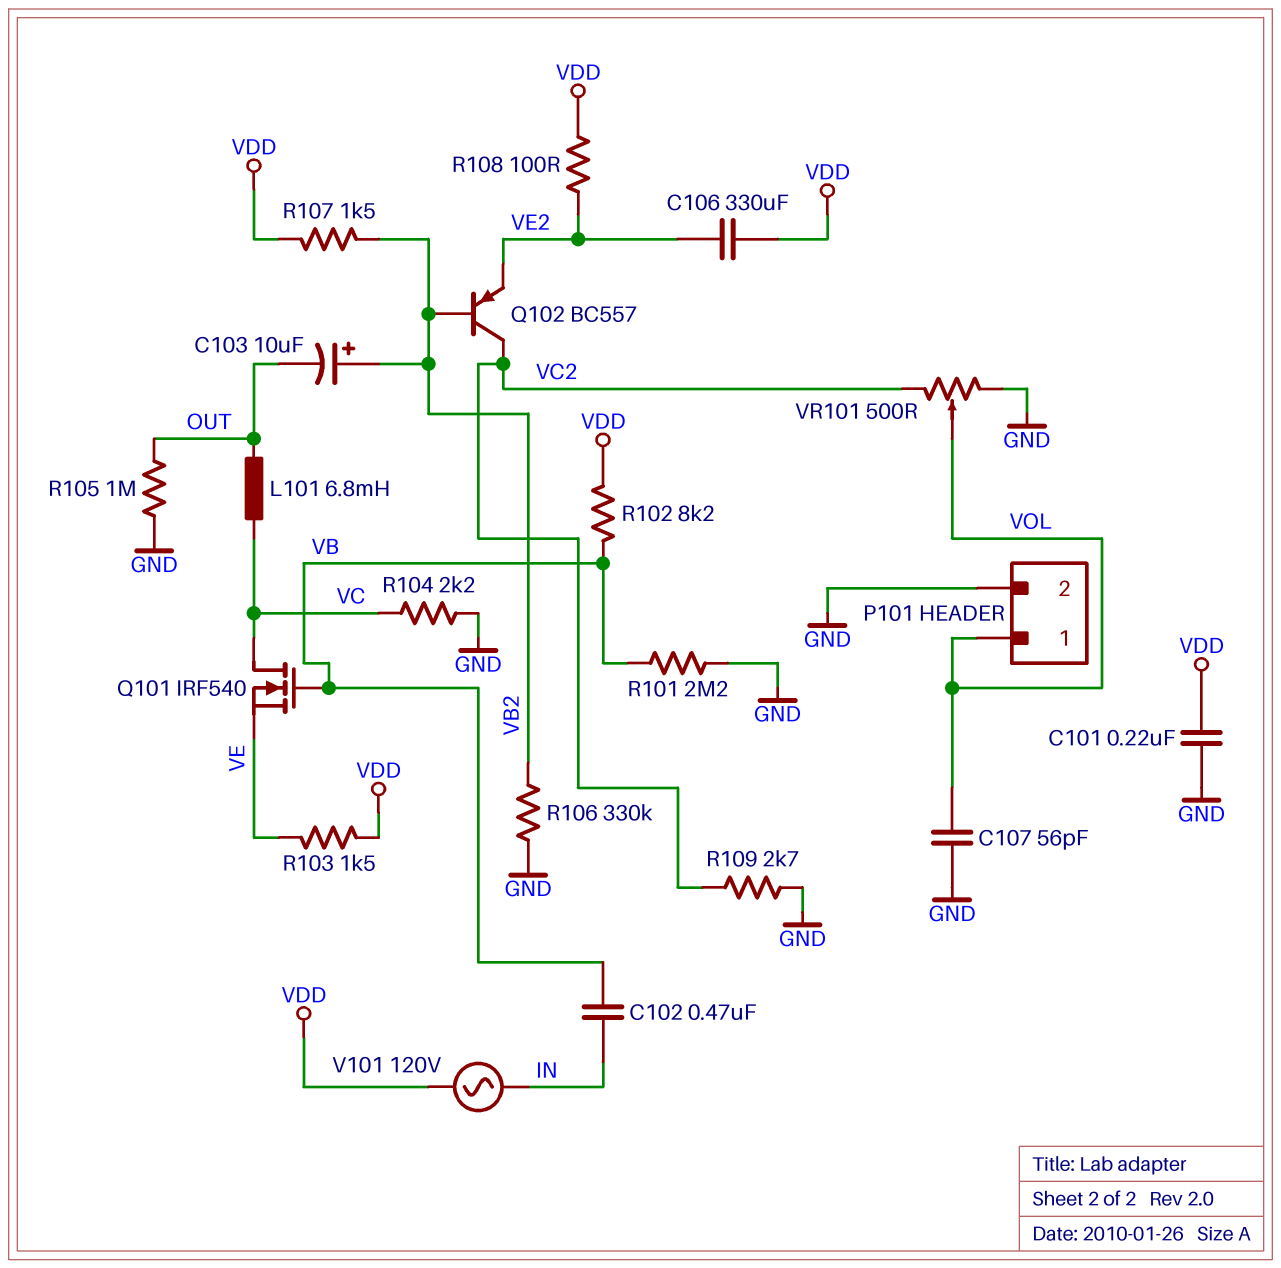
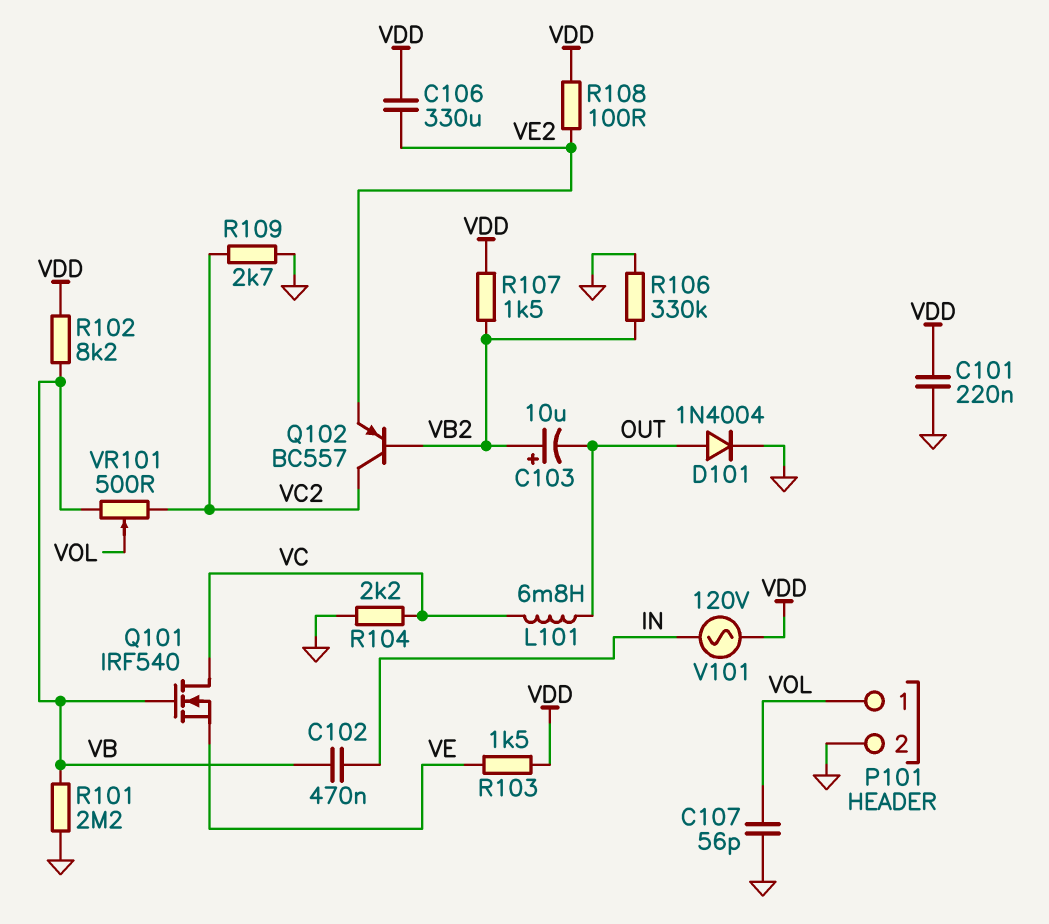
D101: none -> diode 1N4004 (A OUT, K GND)
R105: 1M (GND, OUT) -> none
VR101: 500 (GND, VC2, wiper VOL) -> 500 (VB, VC2, wiper VOL)

